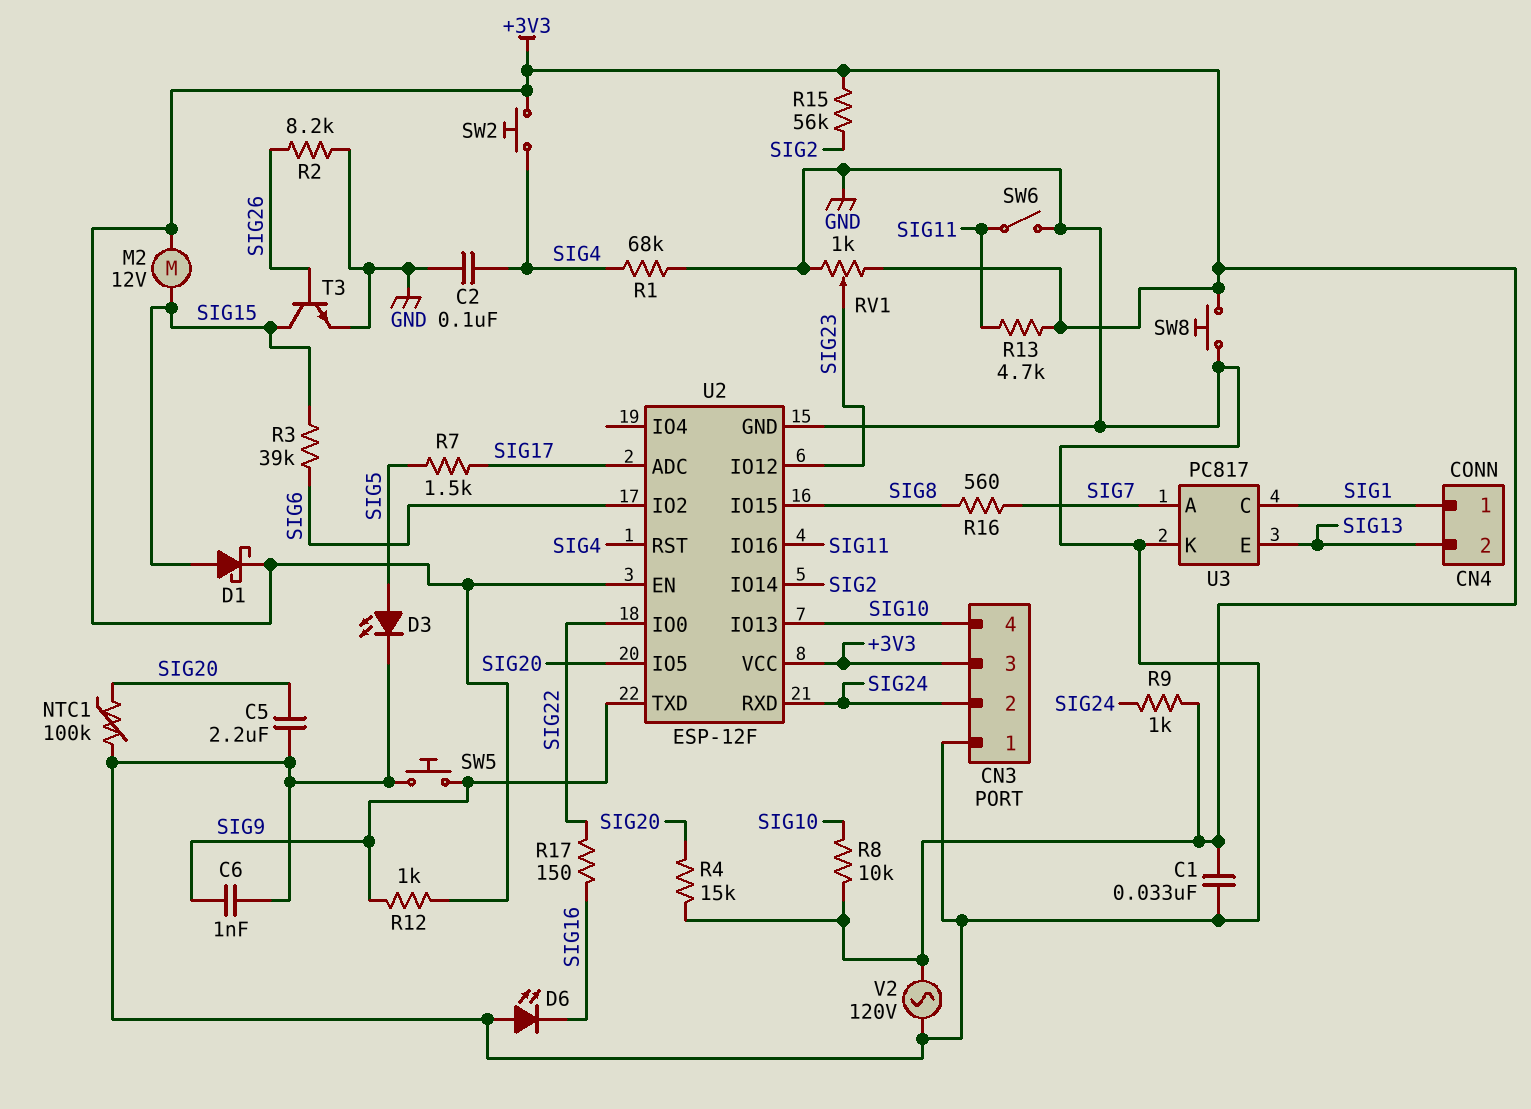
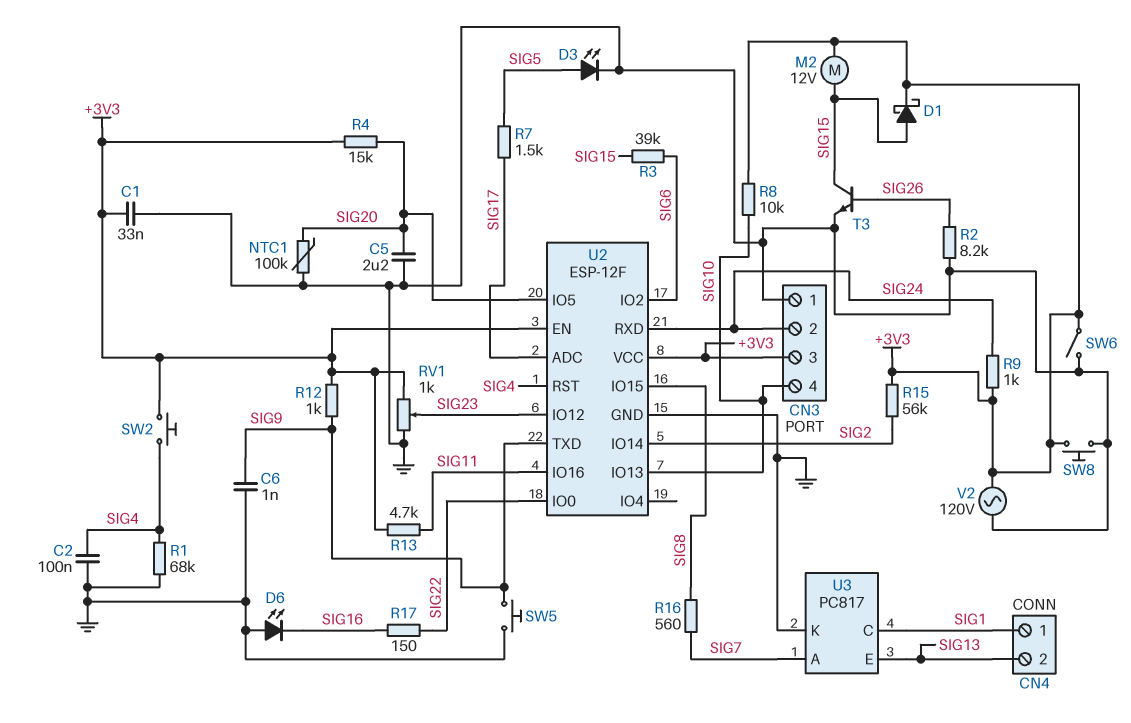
SW6: switch (GND, SIG11) -> switch (+3V3, GND)

